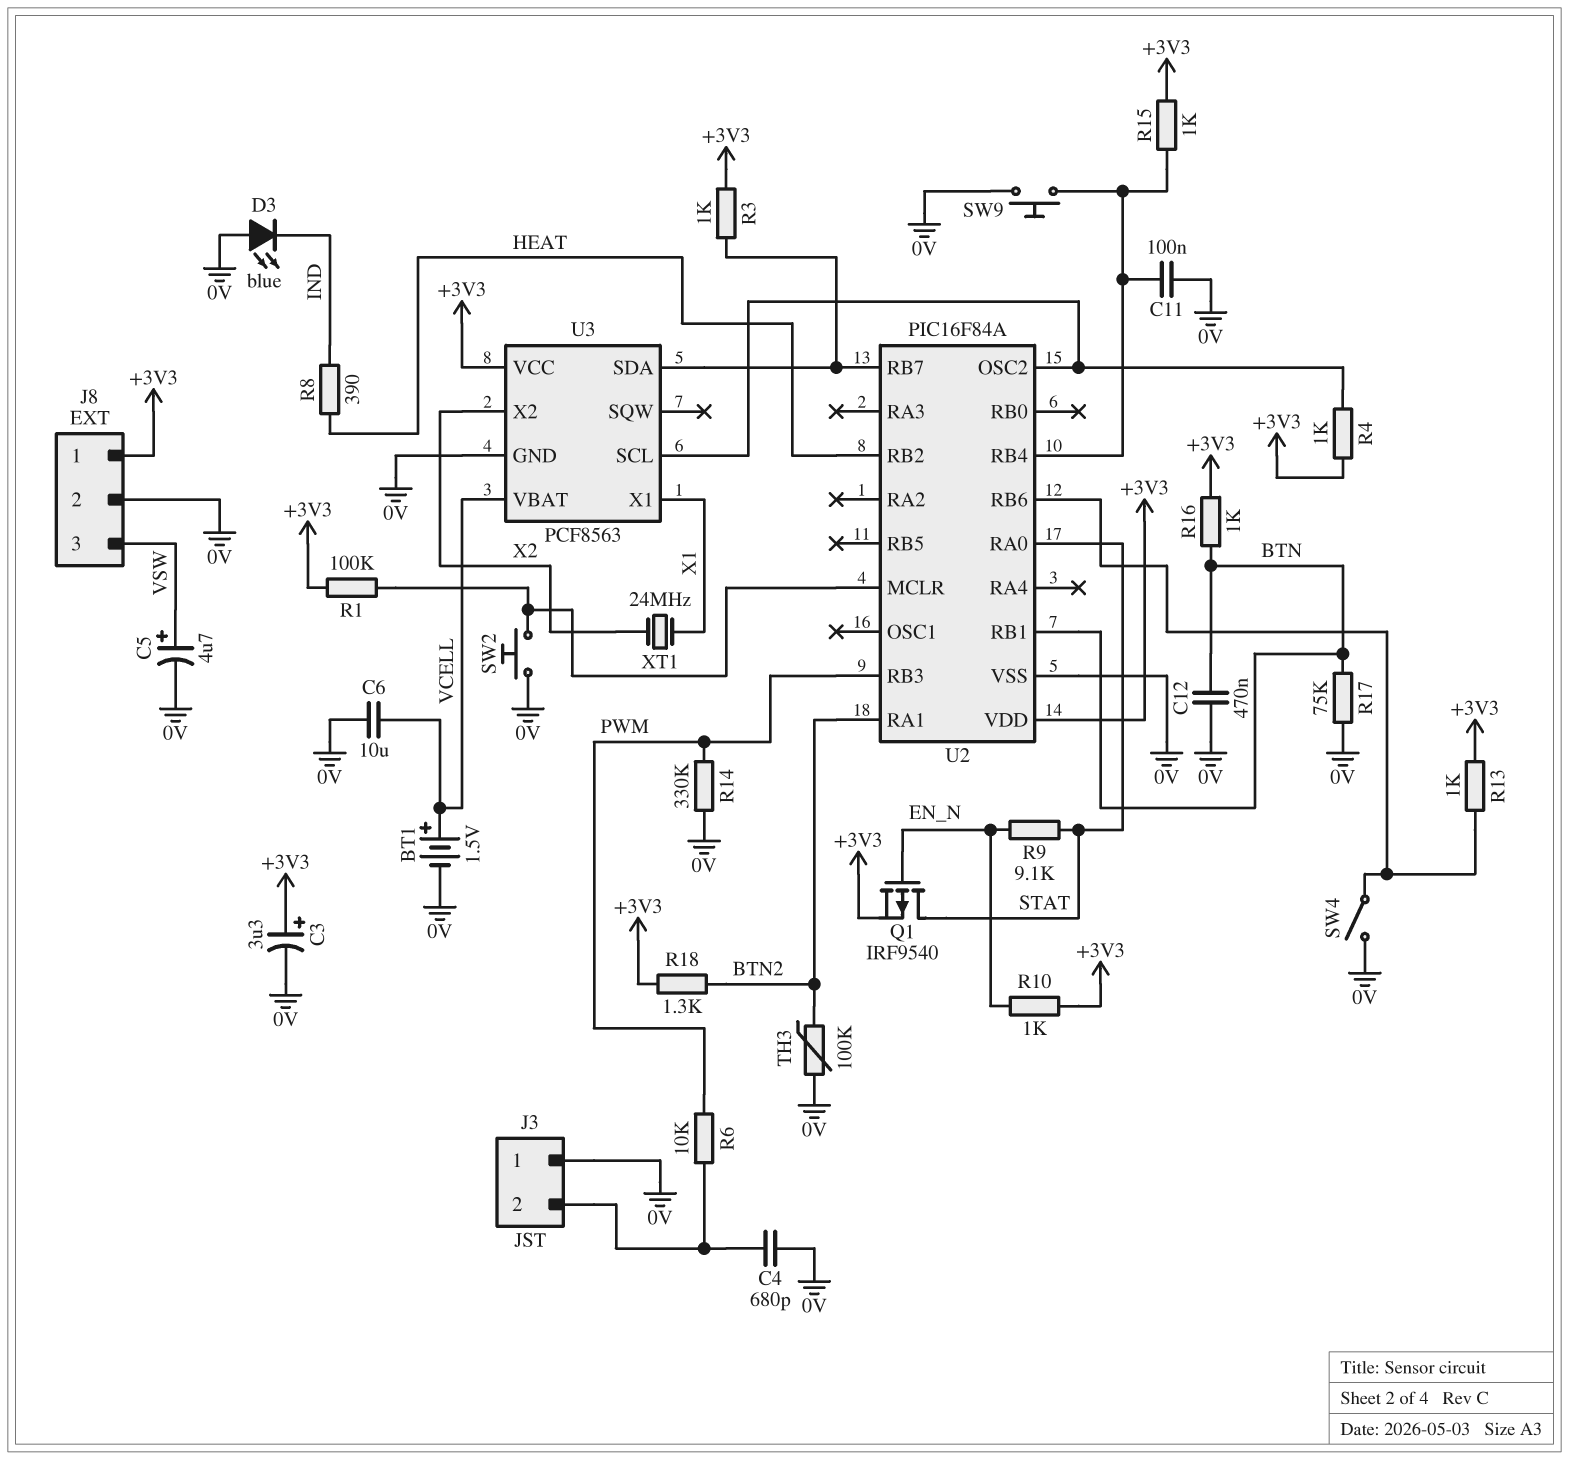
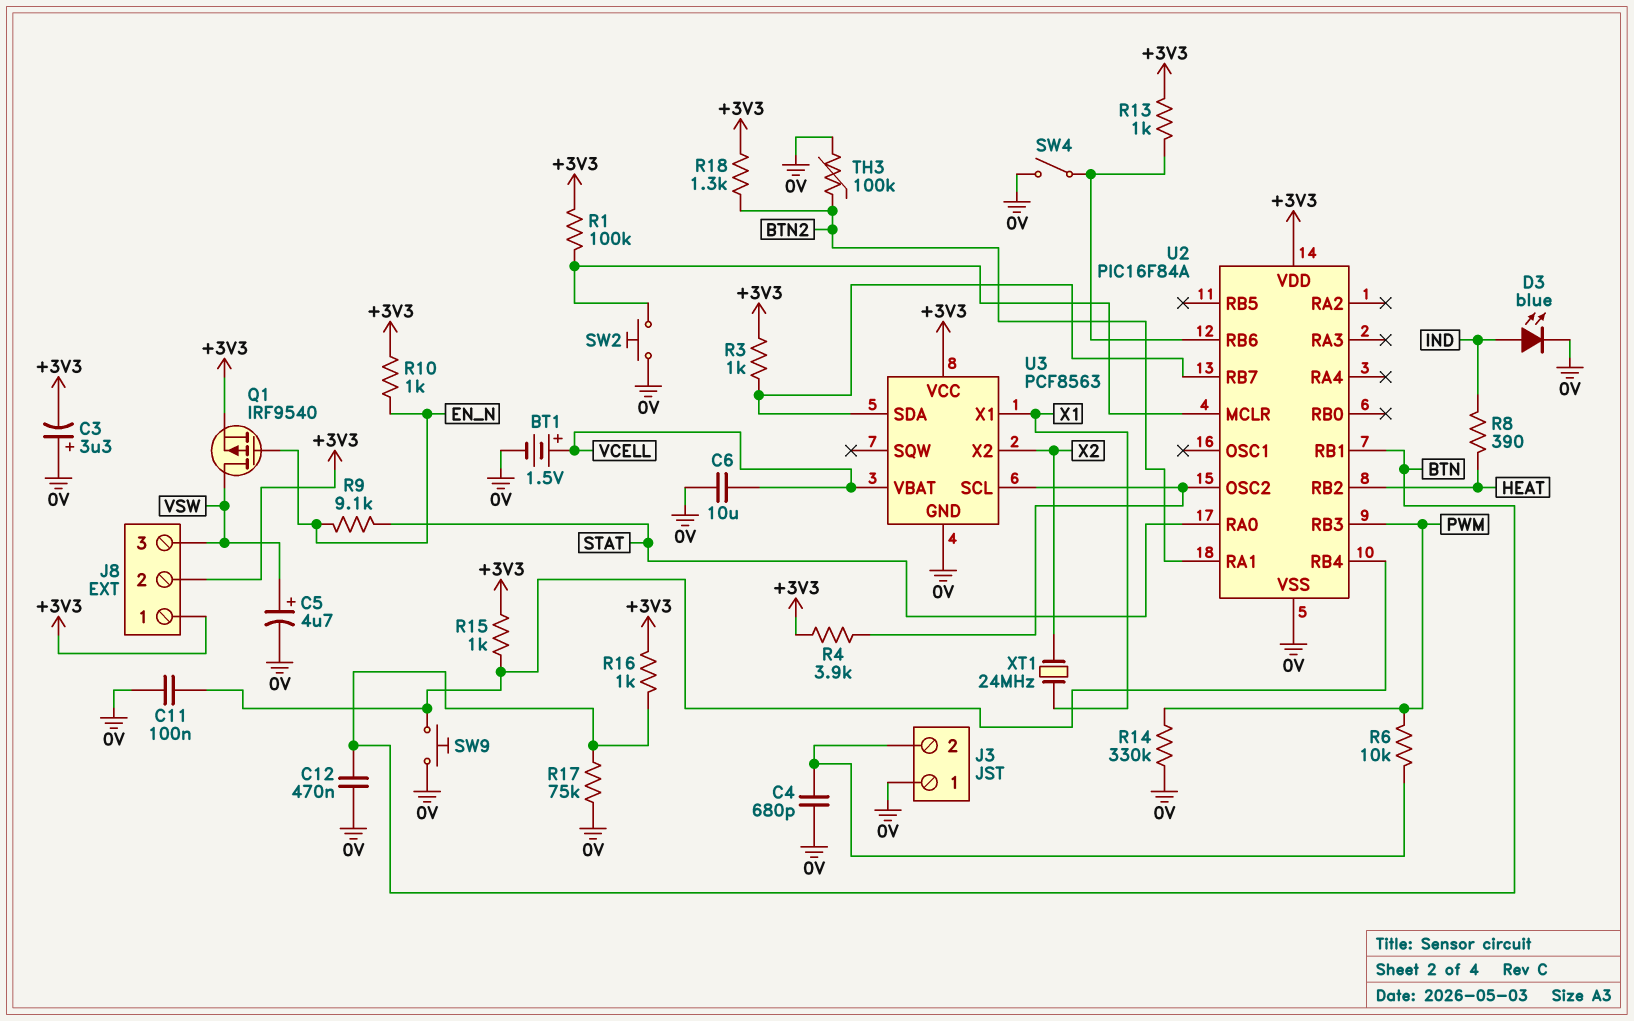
C3: 3.3uF (plus +3V3, minus 0V) -> 3.3uF (plus 0V, minus +3V3)
D3: LED blue (A 0V, K IND) -> LED blue (A IND, K 0V)
J8 pin 2: 0V -> +3V3
Q1: PMOS IRF9540 (G EN_N, D STAT, S +3V3) -> PMOS IRF9540 (G EN_N, D VSW, S +3V3)
R4: 1k (+3V3, U2/OSC2) -> 3.9k (+3V3, U2/OSC2)

